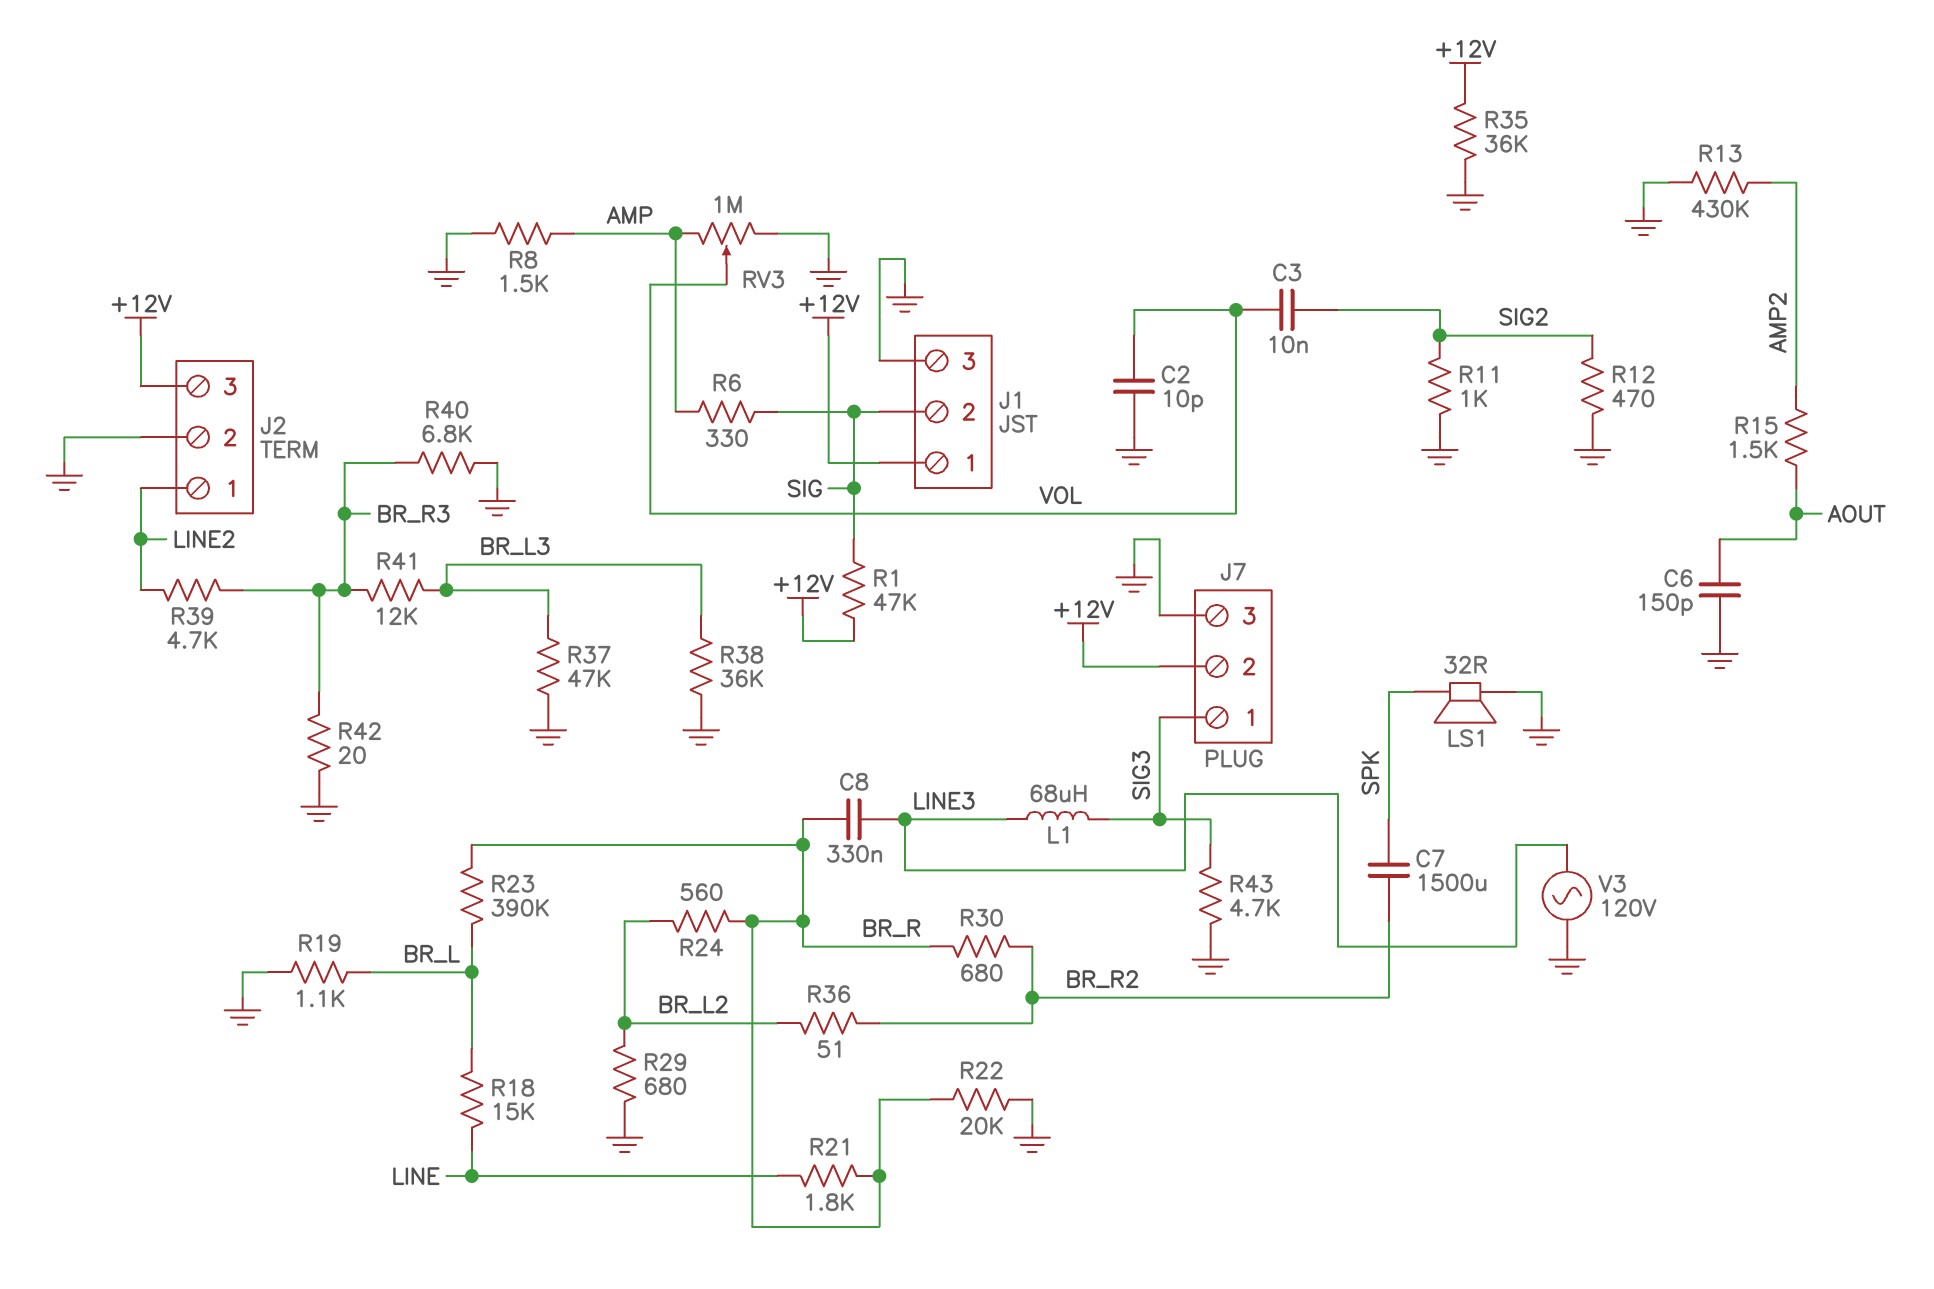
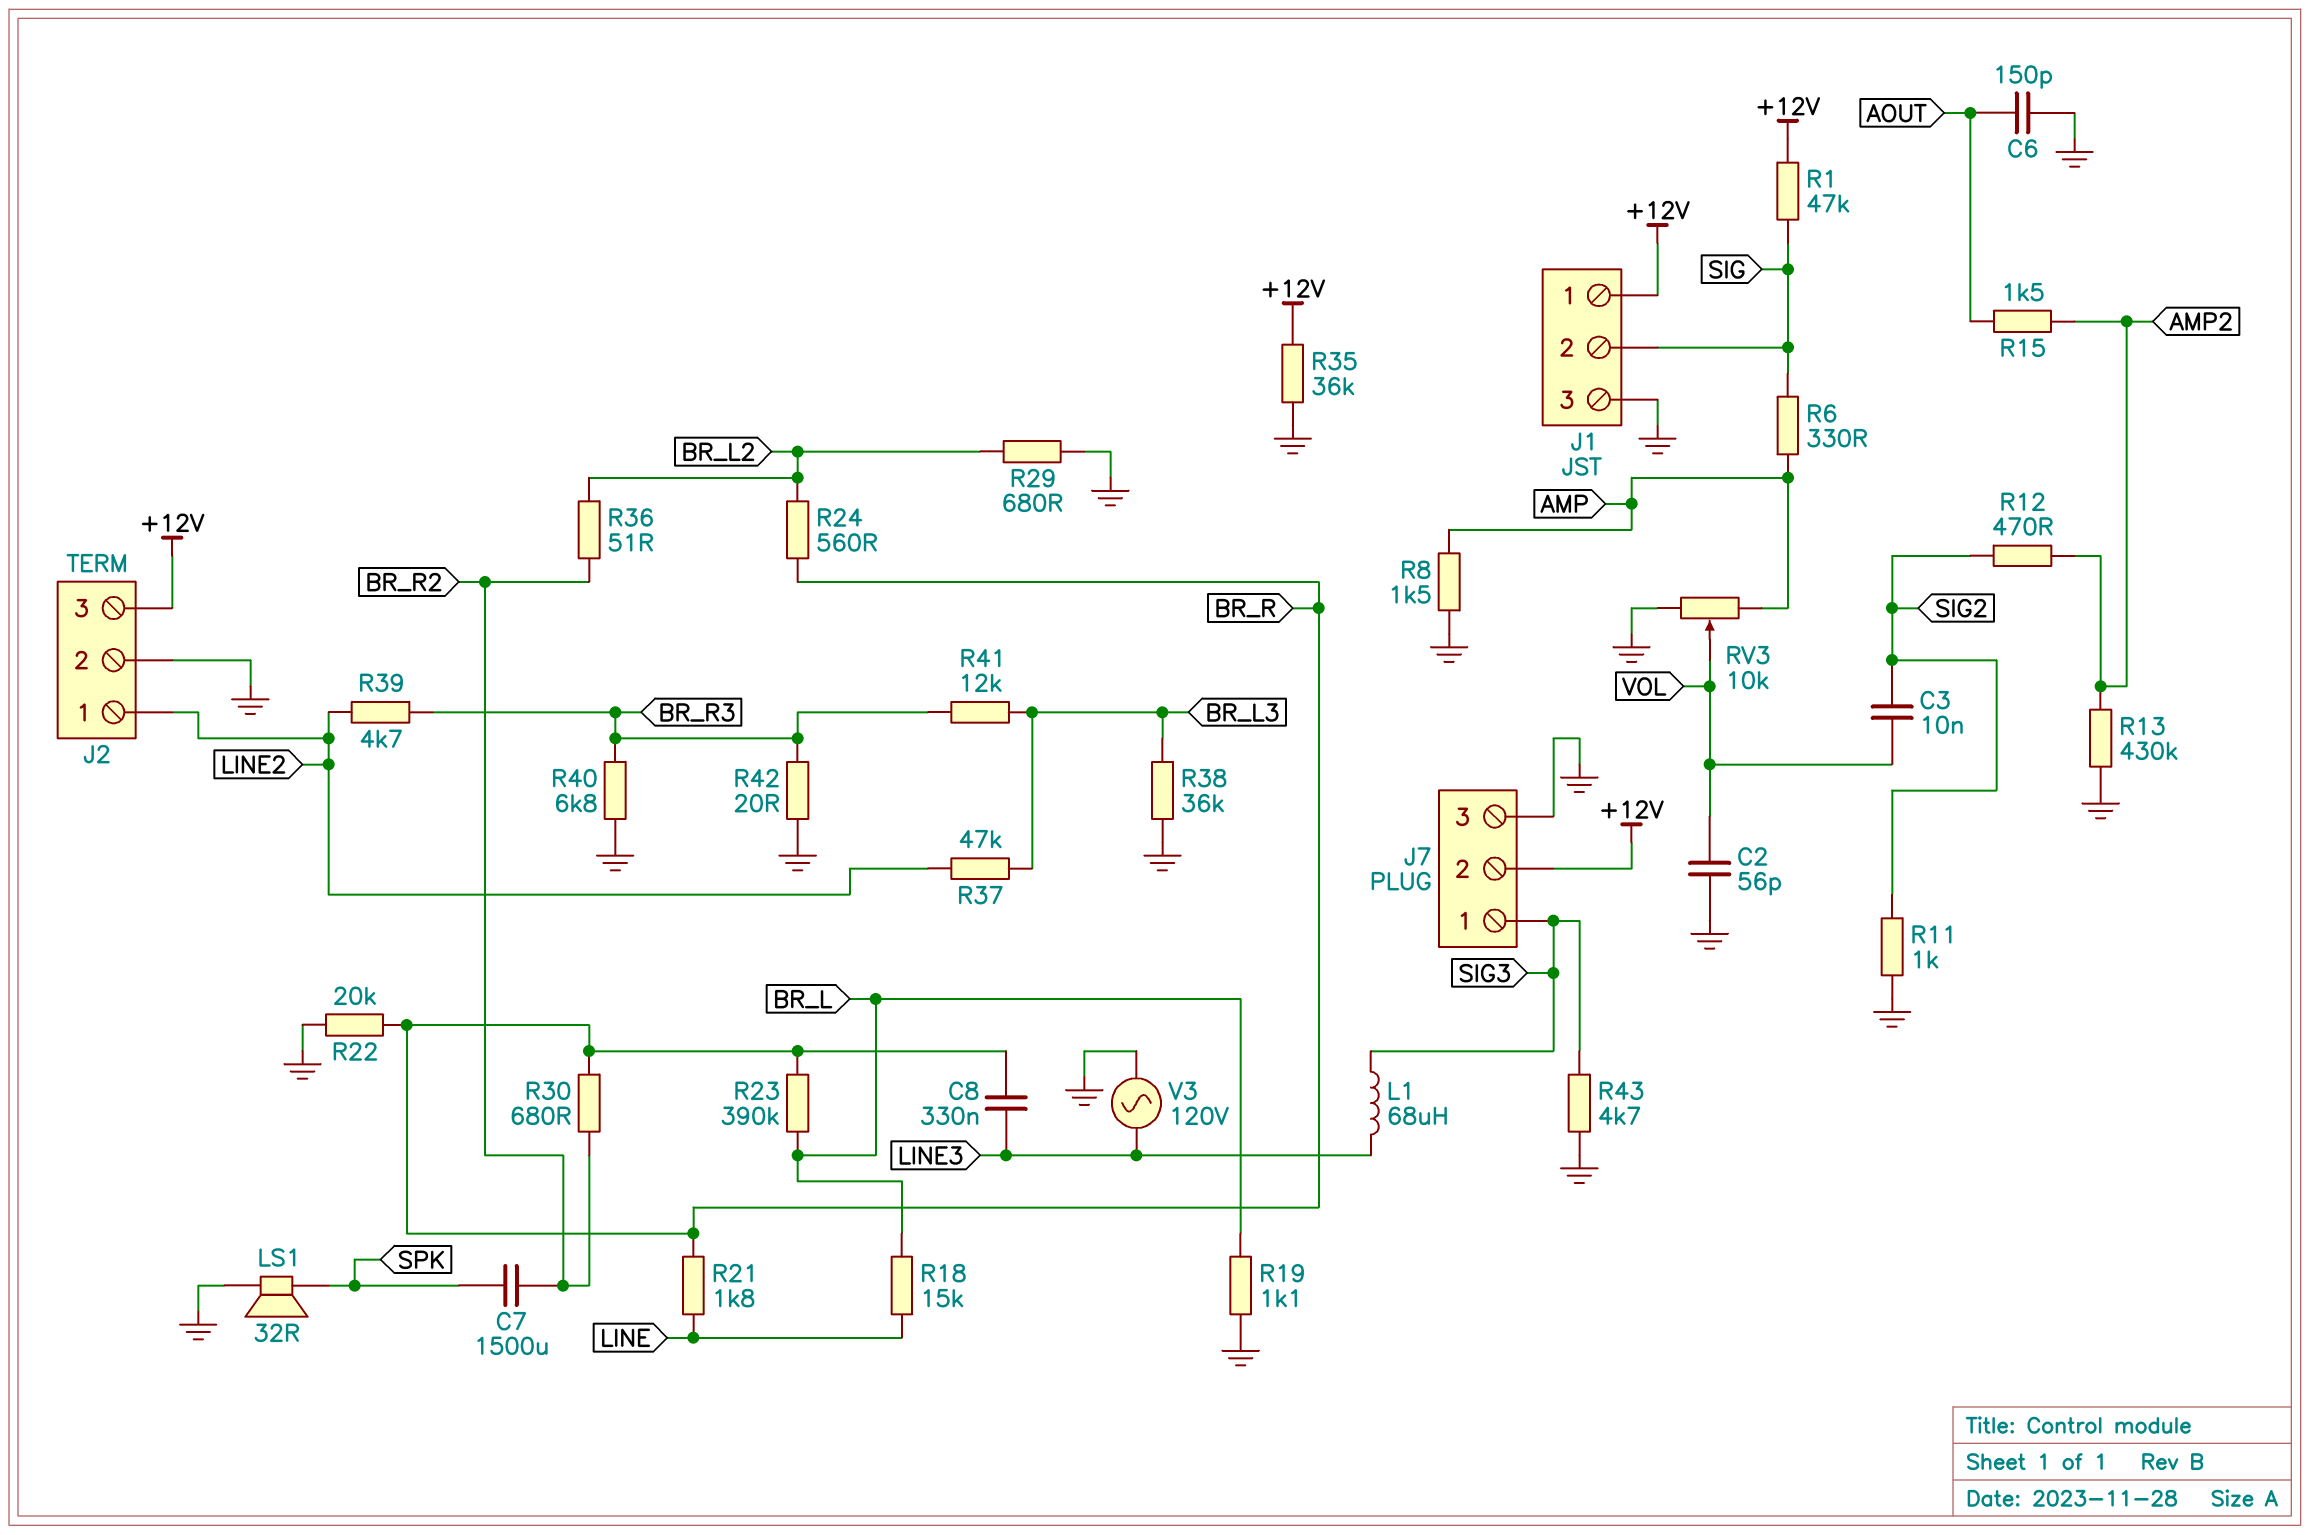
C2: 10pF (GND, VOL) -> 56pF (GND, VOL)
R12: 470 (GND, SIG2) -> 470 (AMP2, SIG2)
R37: 47k (BR_L3, GND) -> 47k (BR_L3, LINE2)
RV3: 1M (AMP, GND, wiper VOL) -> 10k (AMP, GND, wiper VOL)

